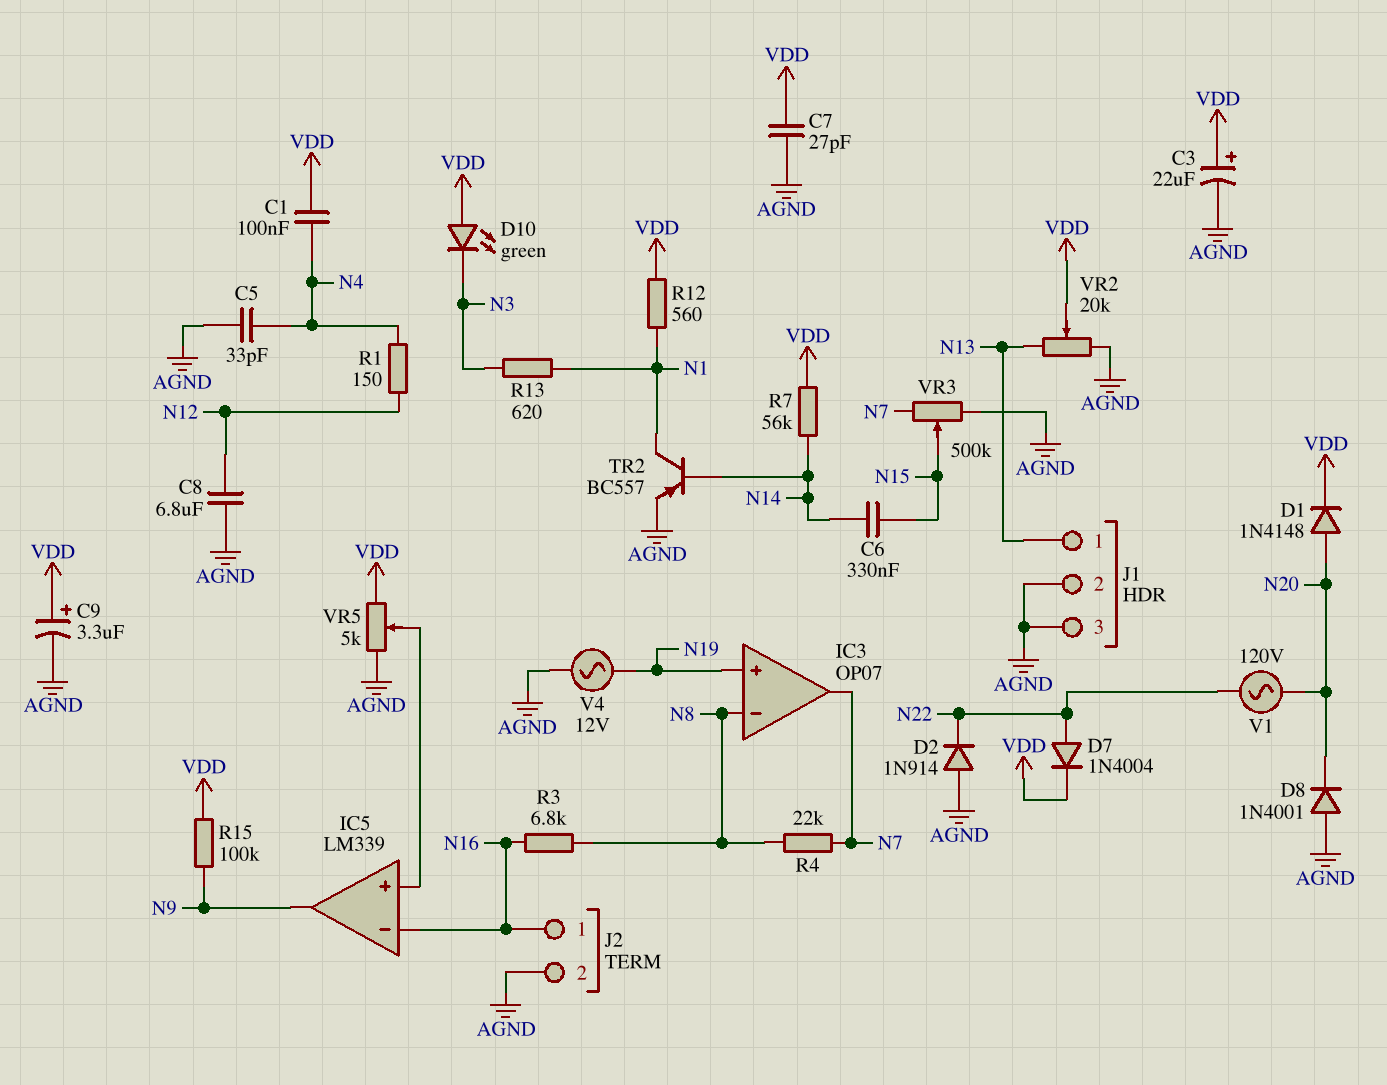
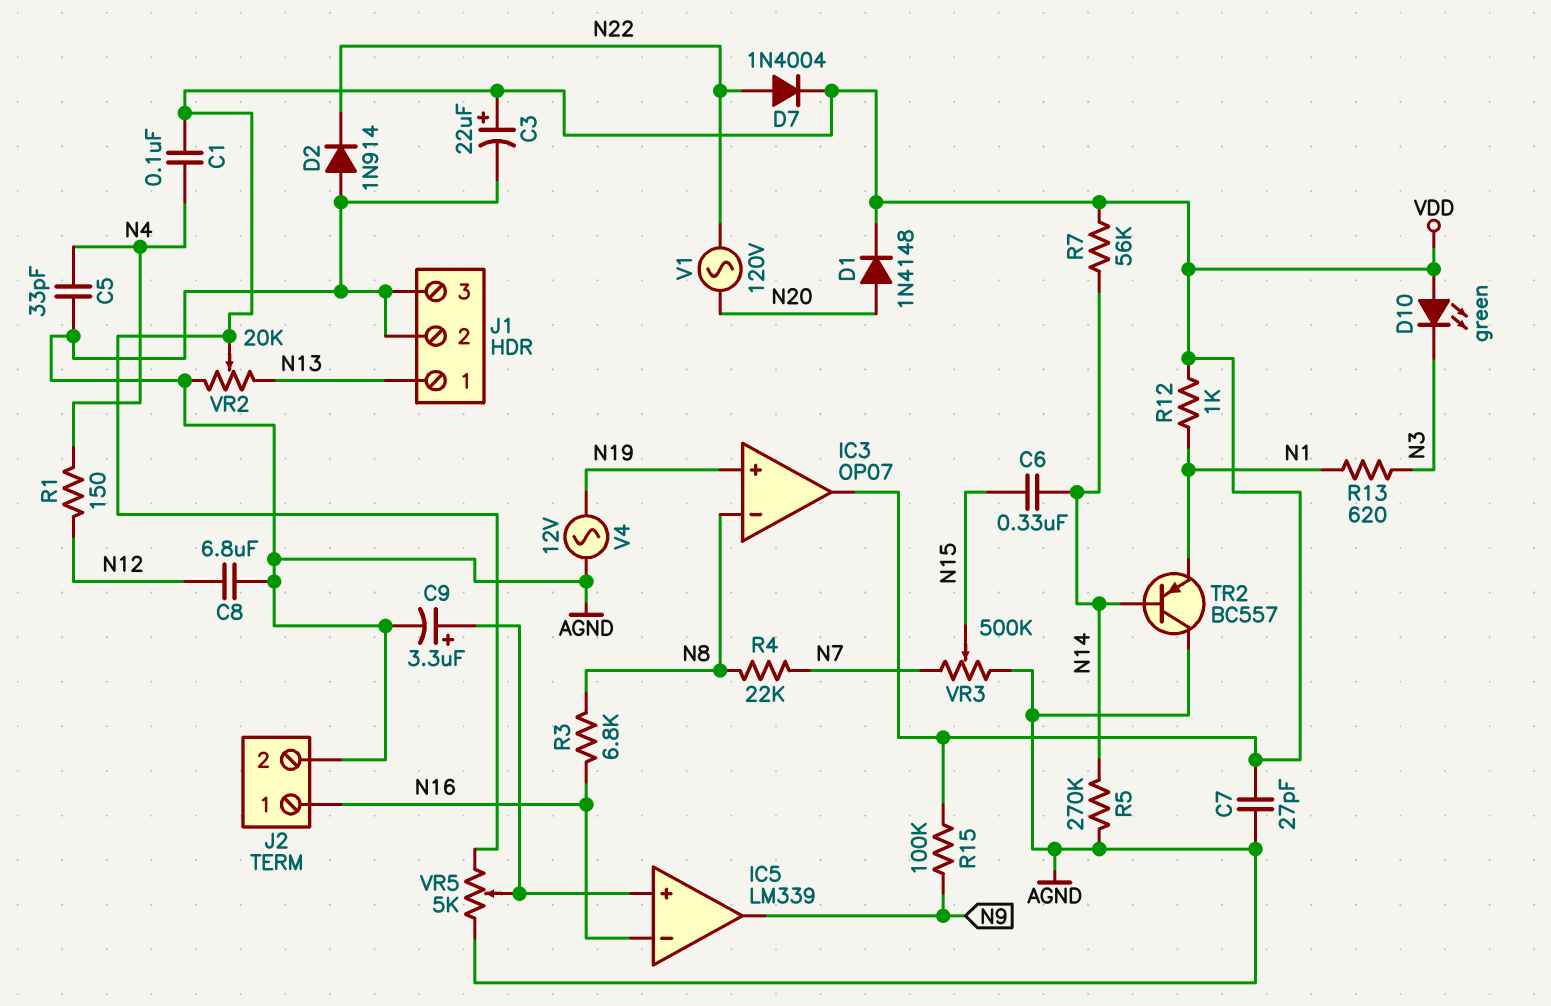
C9: 3.3uF (plus VDD, minus AGND) -> 3.3uF (plus IC5/in+, minus AGND)
D8: diode 1N4001 (A AGND, K N20) -> none
IC3 pin out: N7 -> VDD
R5: none -> 270k (AGND, N14)
R12: 560 (N1, VDD) -> 1k (N1, VDD)
TR2: PNP BC557 (B N14, C N1, E AGND) -> PNP BC557 (B N14, C AGND, E N1)

